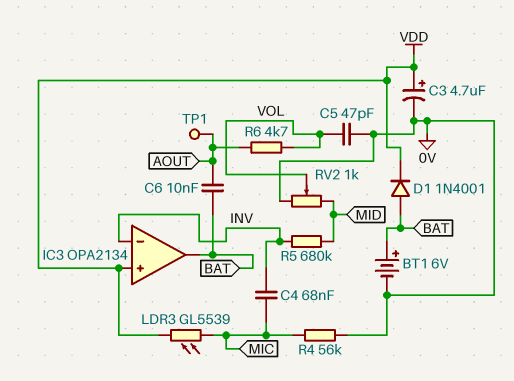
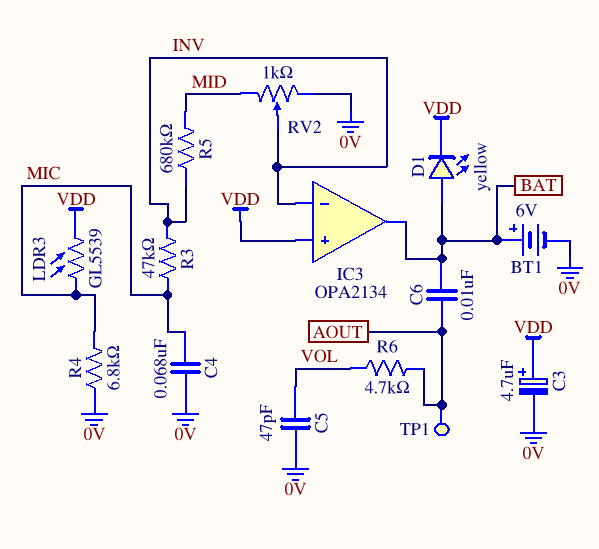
C4: 68nF (INV, MIC) -> 68nF (0V, MIC)
D1: diode 1N4001 (A BAT, K VDD) -> LED yellow (A BAT, K VDD)
R3: none -> 47k (INV, MIC)
R4: 56k (0V, MIC) -> 6.8k (0V, MIC)
RV2: 1k (0V, MID, wiper VOL) -> 1k (0V, MID, wiper INV)

